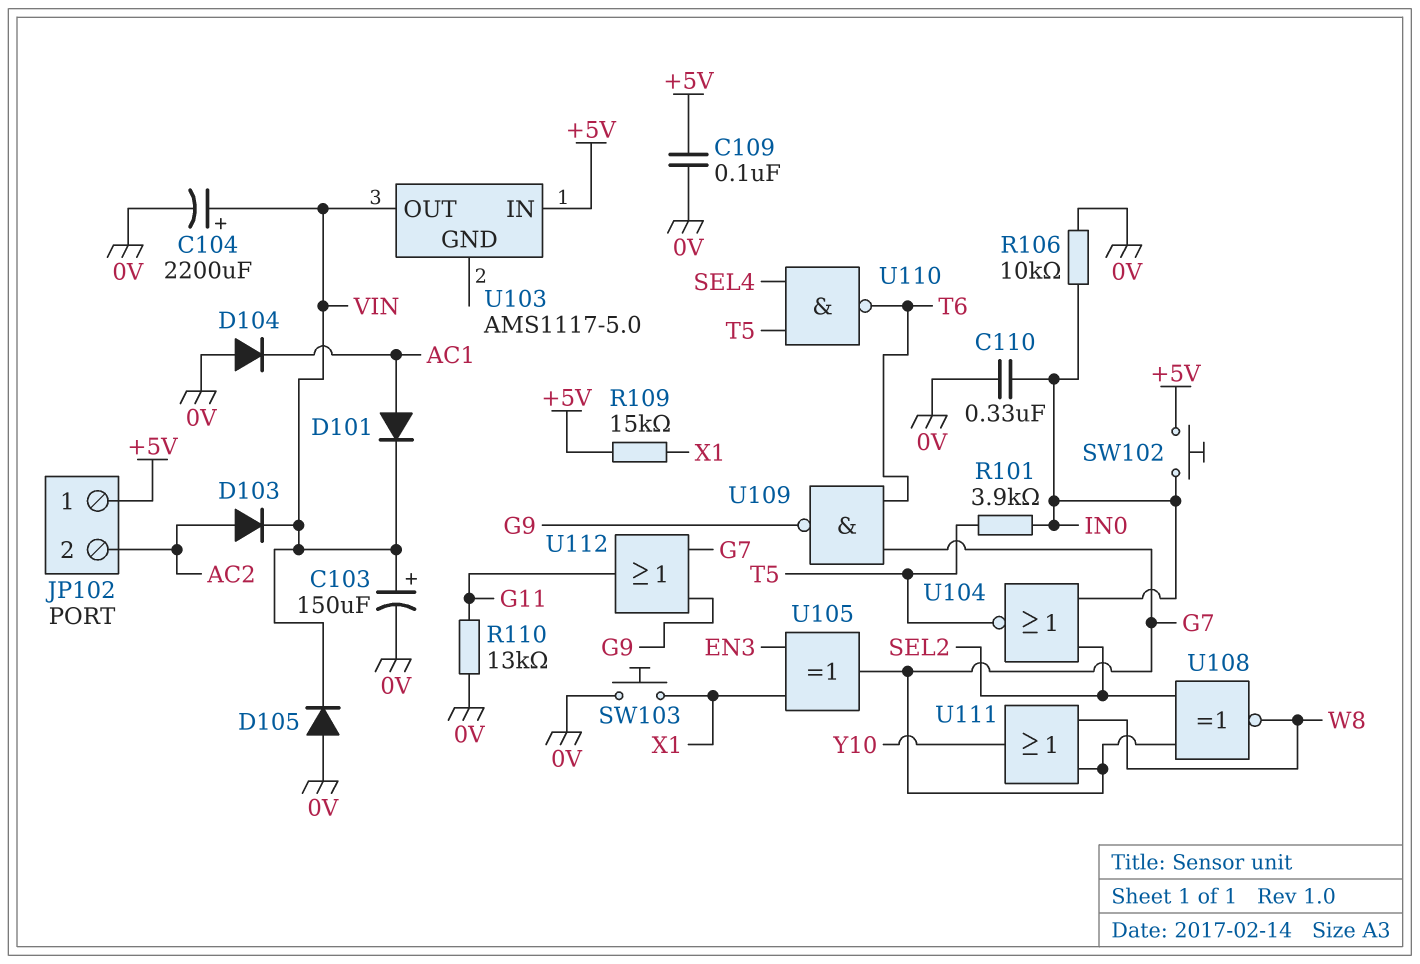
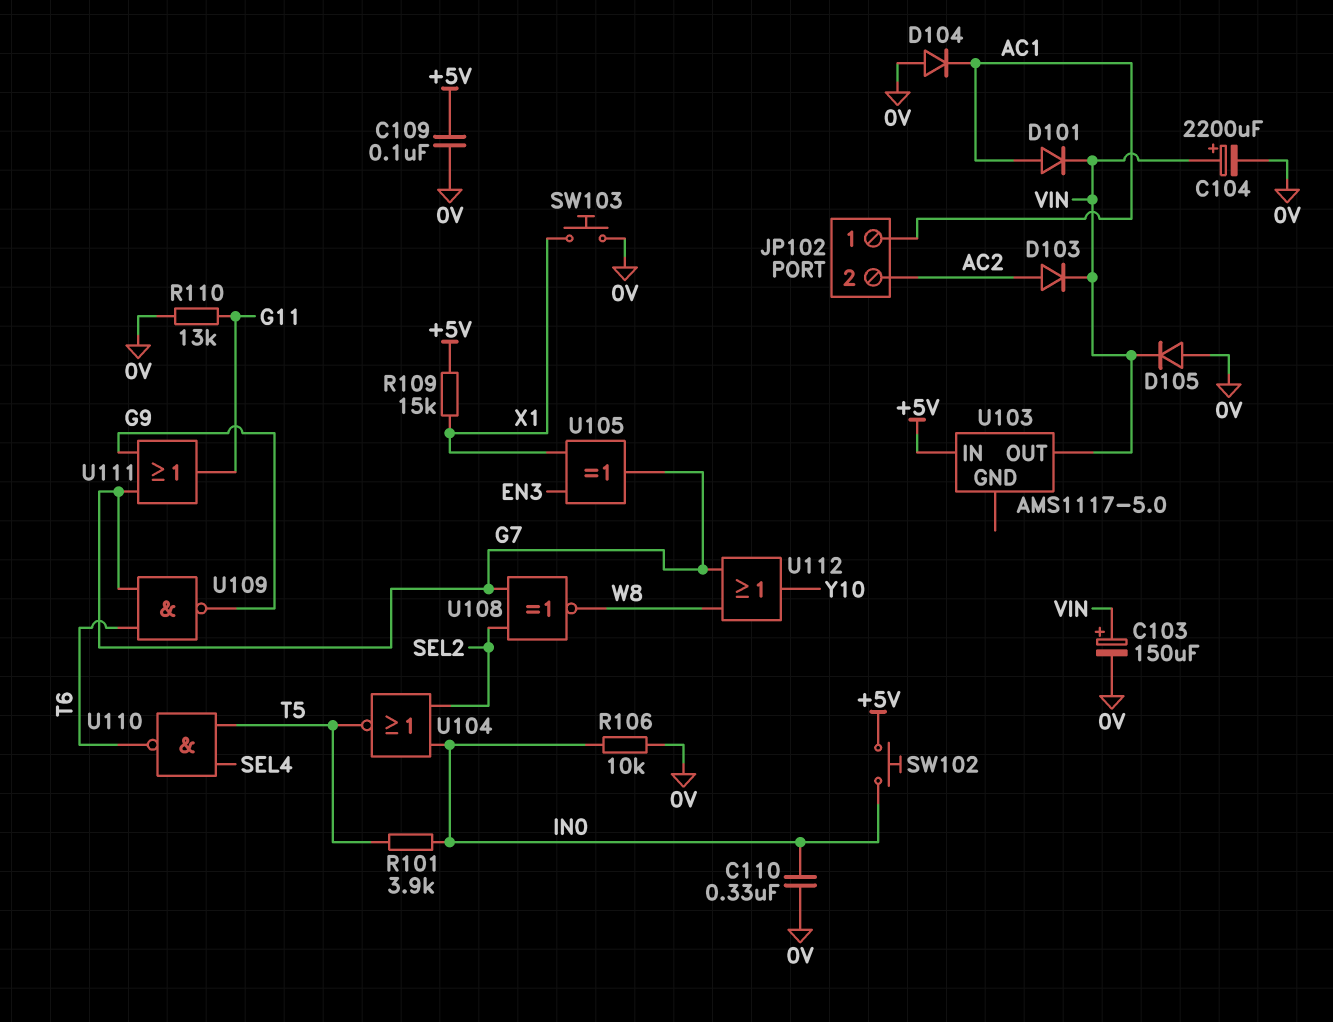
JP102 pin 1: +5V -> AC1
U111: OR (in G7, in W8, out Y10) -> OR (in G7, in G9, out G11)
U112: OR (in G7, in G9, out G11) -> OR (in G7, in W8, out Y10)

